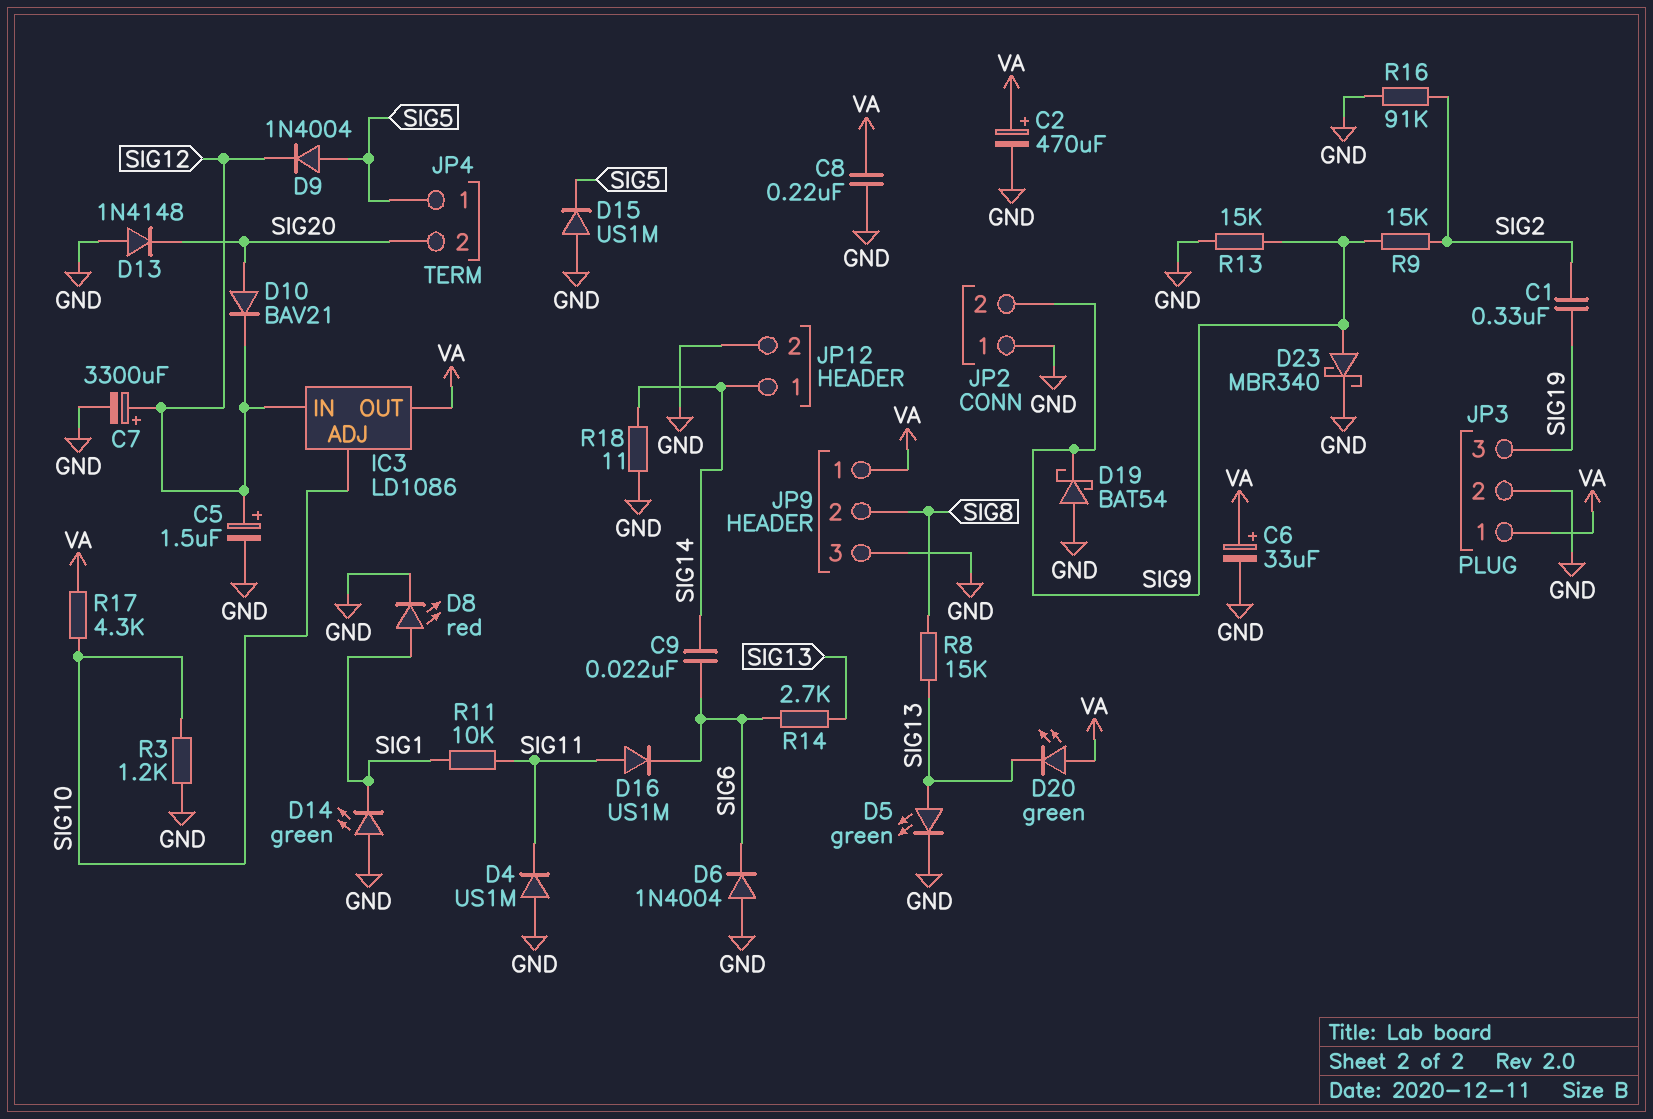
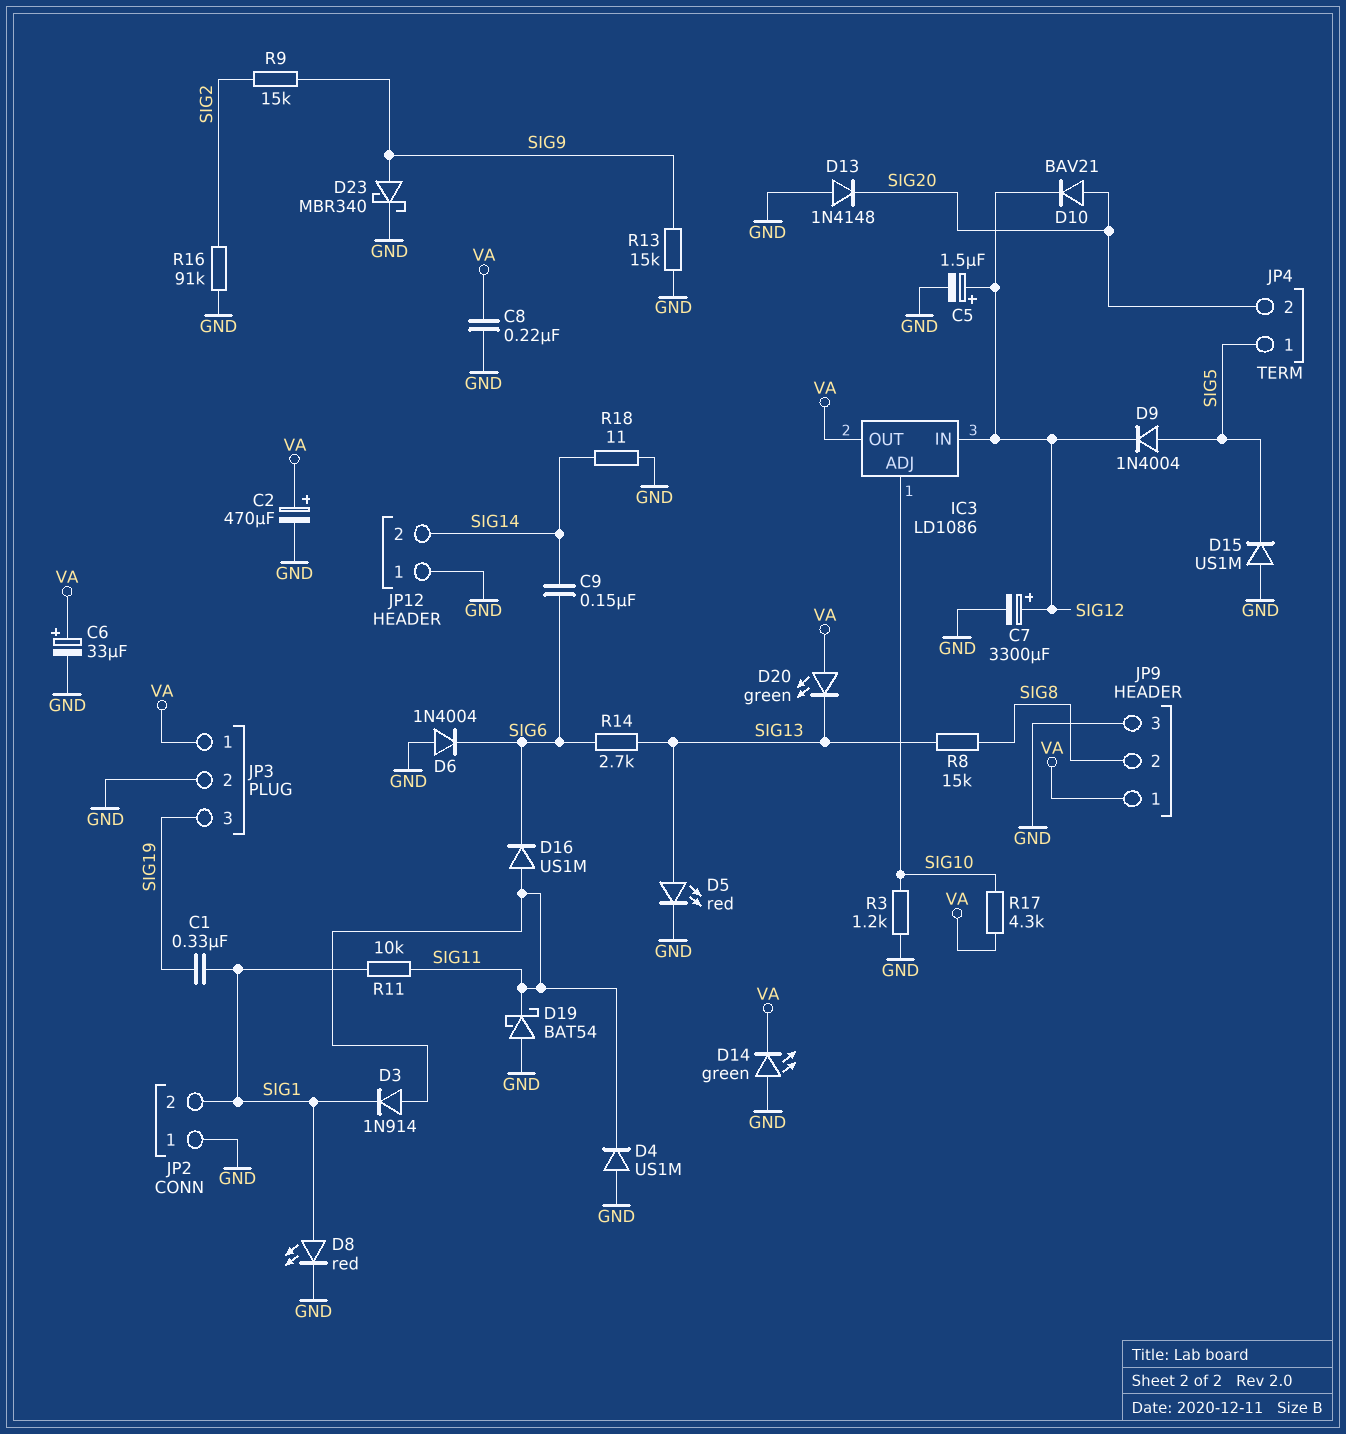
C1: 330nF (SIG2, SIG19) -> 330nF (SIG1, SIG19)
C9: 22nF (SIG6, SIG14) -> 150nF (SIG6, SIG14)
D3: none -> diode 1N914 (A SIG11, K SIG1)
D5: LED green (A SIG13, K GND) -> LED red (A SIG13, K GND)
D14: LED green (A GND, K SIG1) -> LED green (A GND, K VA)
D19: schottky BAT54 (A GND, K SIG9) -> schottky BAT54 (A GND, K SIG11)
JP2 pin 2: SIG9 -> SIG1
JP12 pin 1: SIG14 -> GND
JP12 pin 2: GND -> SIG14

